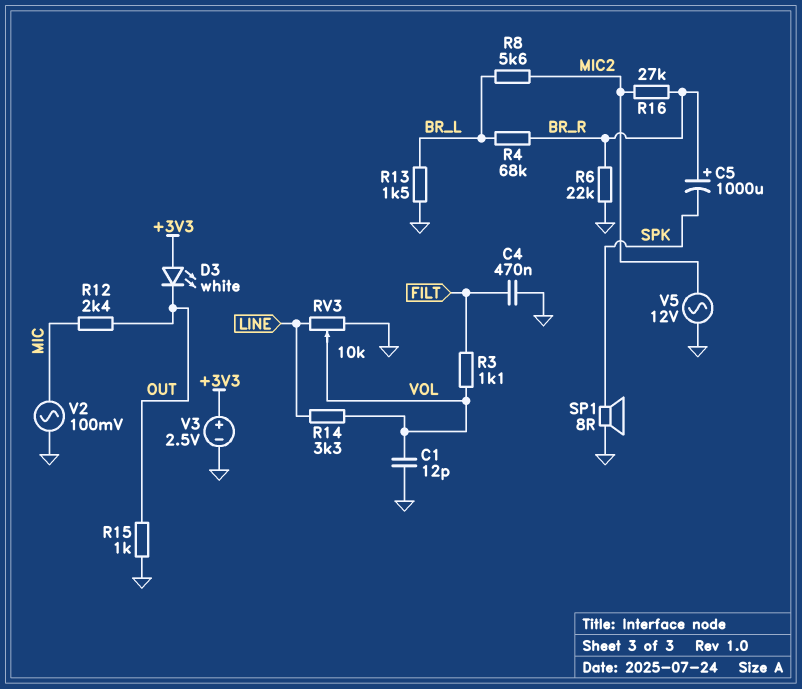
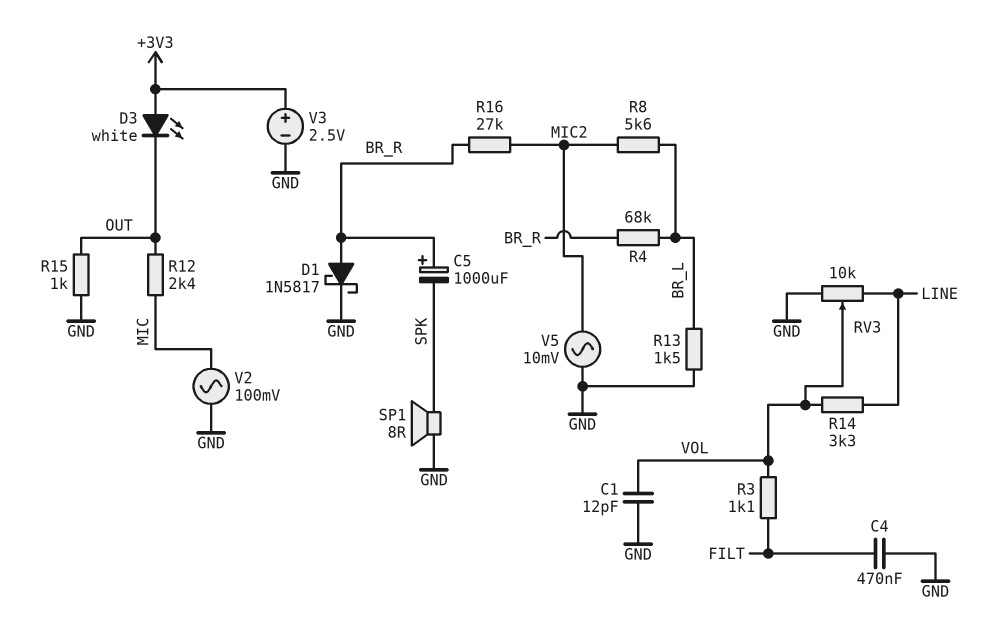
D1: none -> schottky 1N5817 (A BR_R, K GND)
R6: 22k (BR_R, GND) -> none
V5: AC 12V (GND, MIC2) -> AC 10mV (GND, MIC2)

